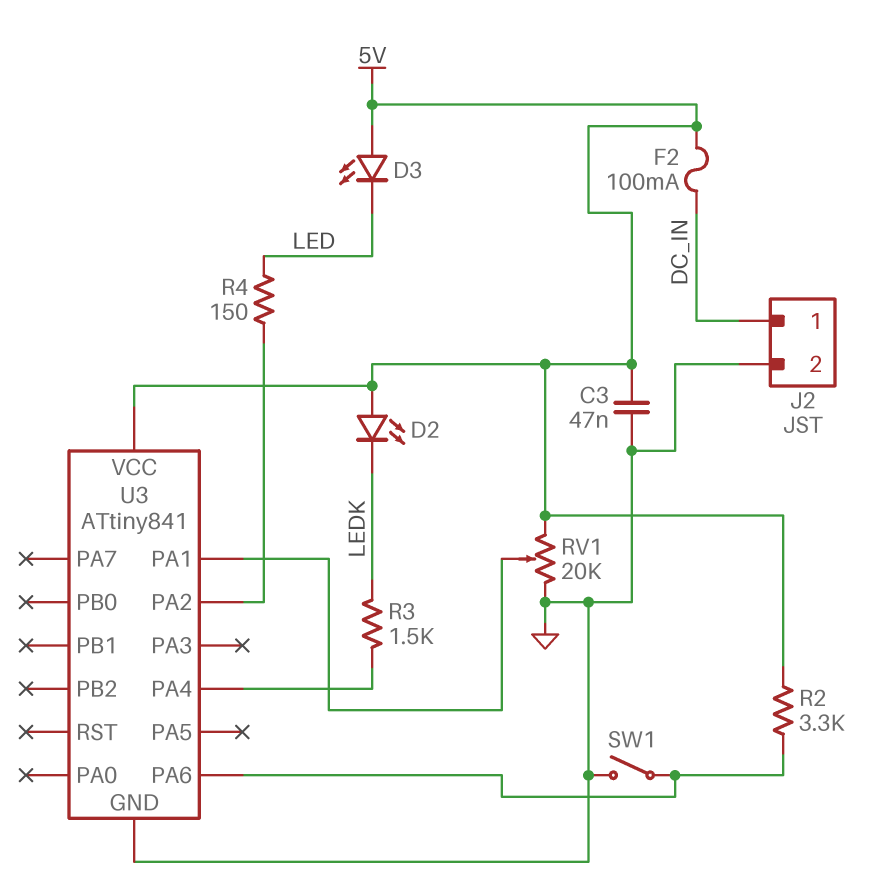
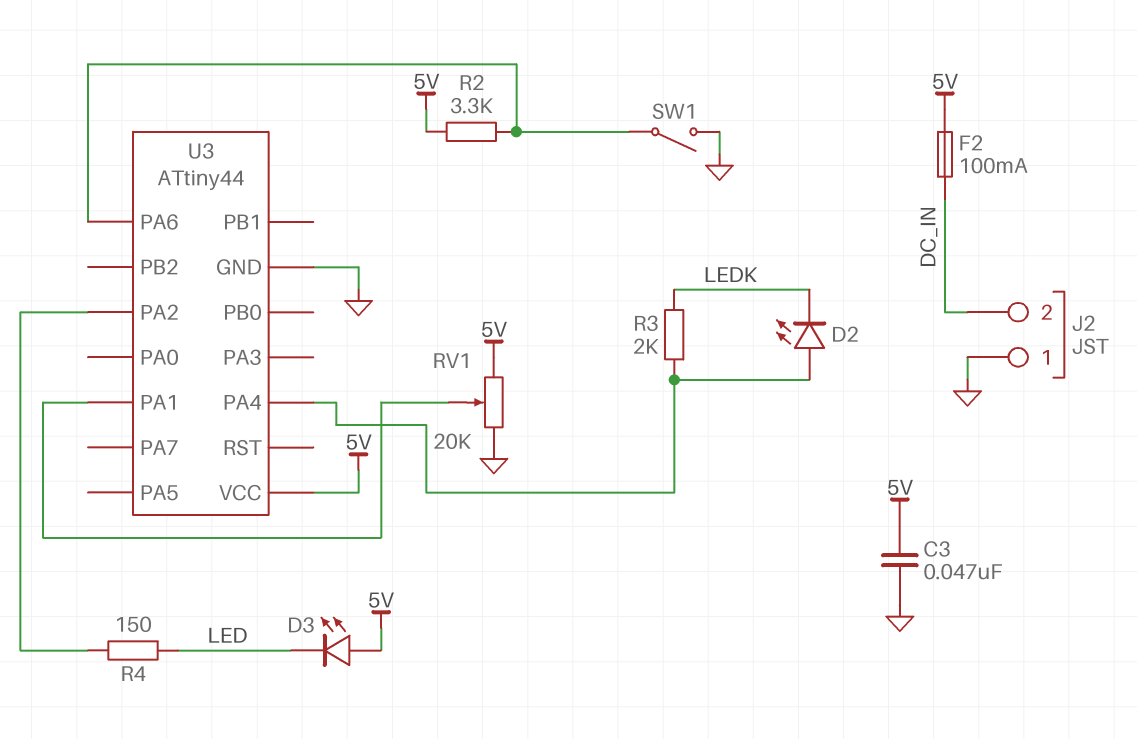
D2: LED (A 5V, K LEDK) -> LED (A U3/PA4, K LEDK)
J2 pin 1: DC_IN -> GND
J2 pin 2: GND -> DC_IN
R3: 1.5k (LEDK, U3/PA4) -> 2k (LEDK, U3/PA4)
U3: ATtiny841 -> ATtiny44

